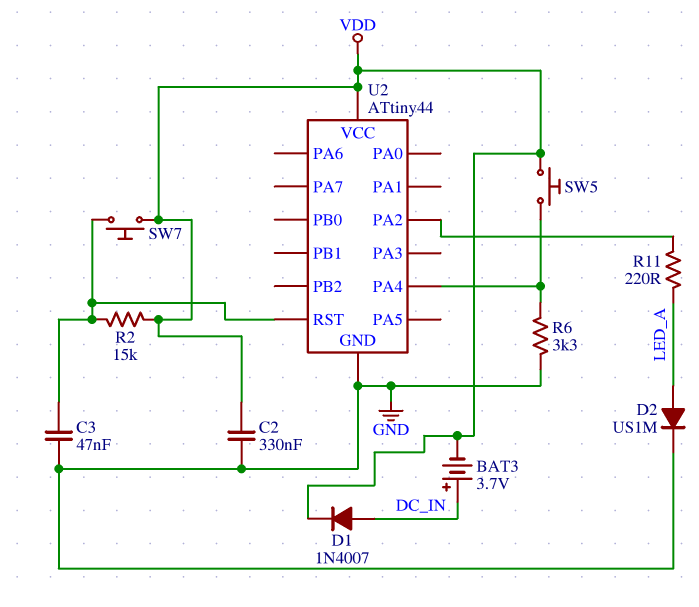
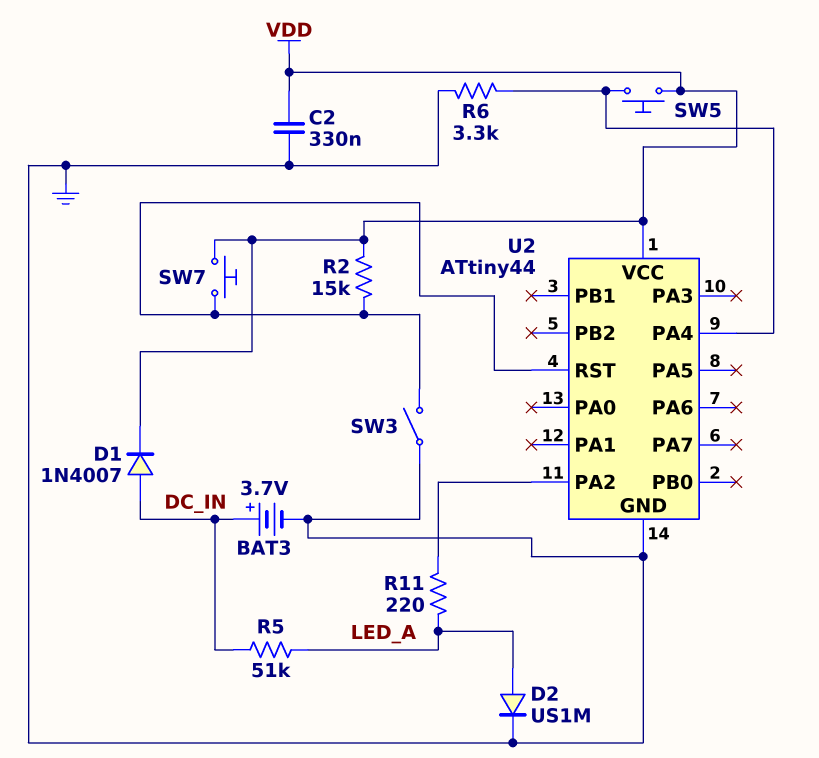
BAT3: 3.7V (plus DC_IN, minus VDD) -> 3.7V (plus DC_IN, minus GND)
C3: 47nF (GND, U2/RST) -> none
R5: none -> 51k (DC_IN, LED_A)
SW3: none -> switch (GND, U2/RST)

